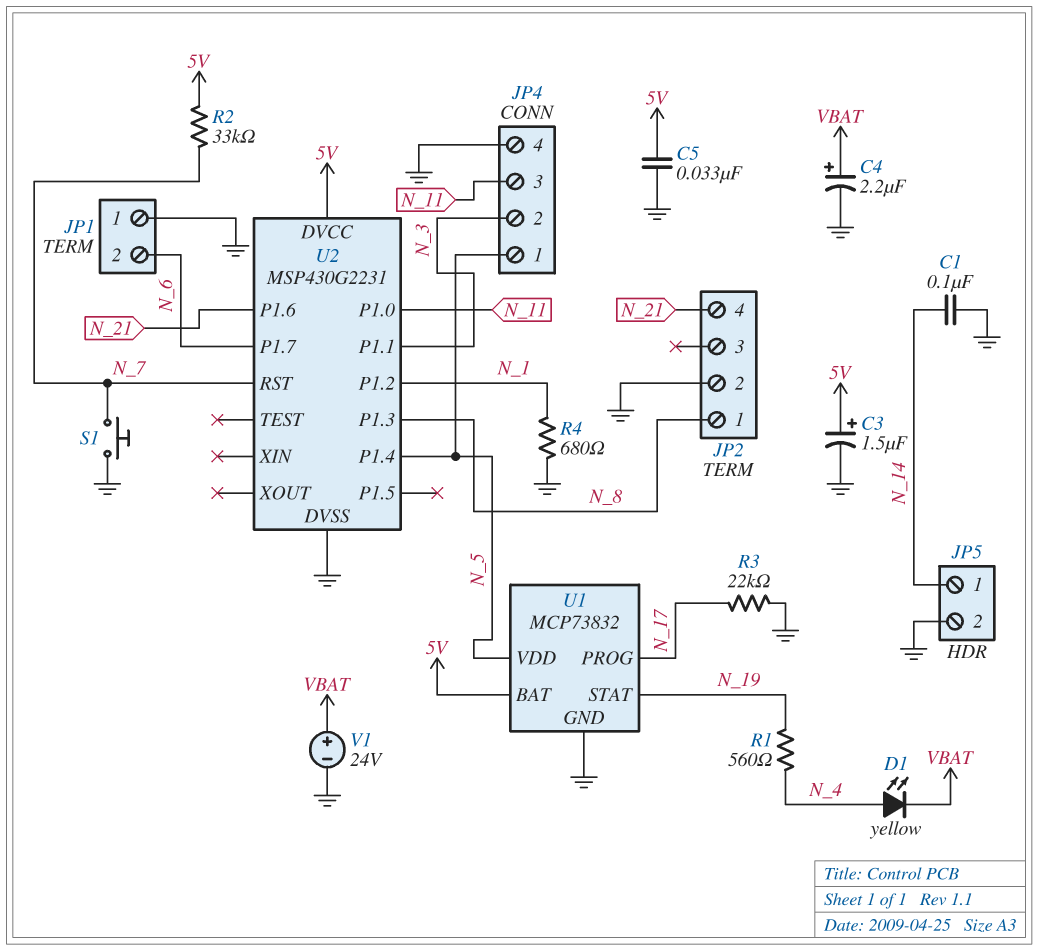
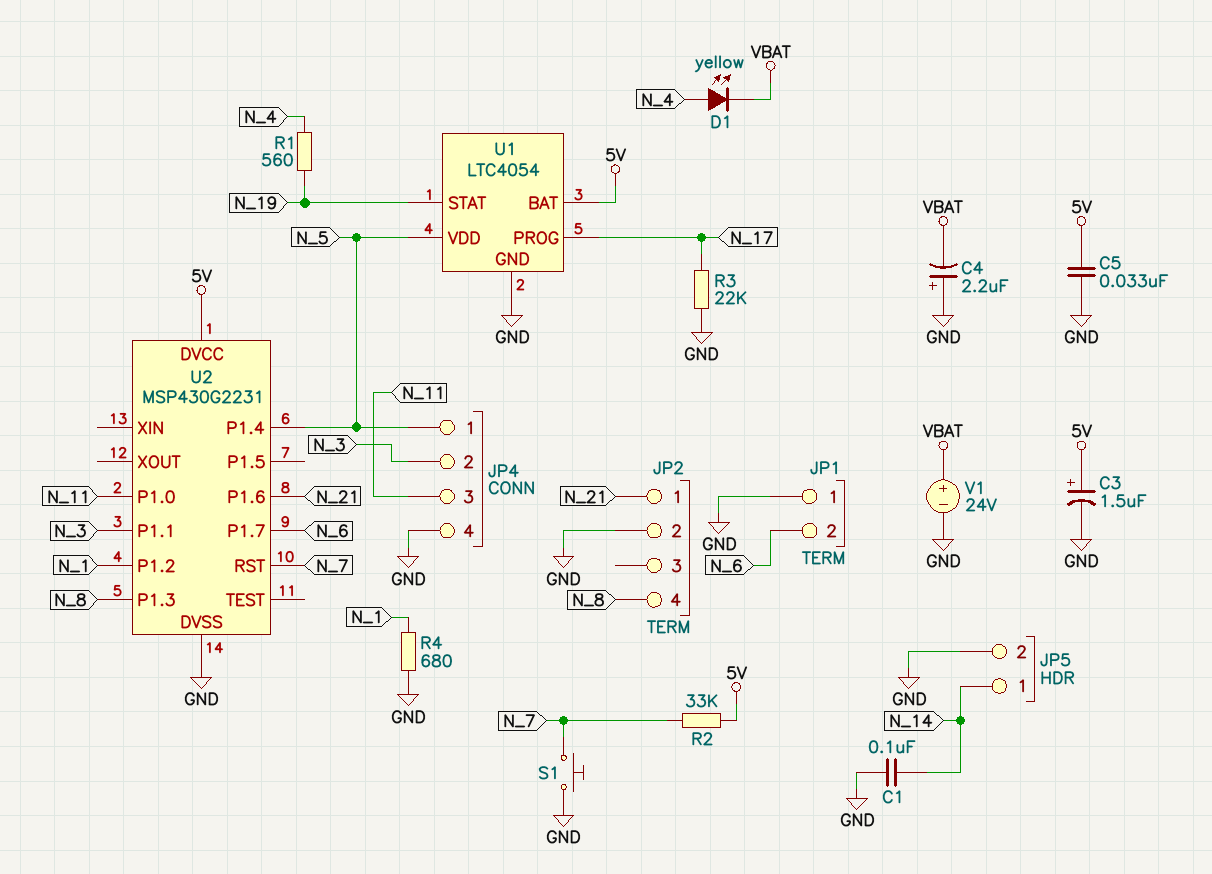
C4: 2.2uF (plus VBAT, minus GND) -> 2.2uF (plus GND, minus VBAT)
JP2 pin 1: N_8 -> N_21
JP2 pin 4: N_21 -> N_8
U1: MCP73832 -> LTC4054

